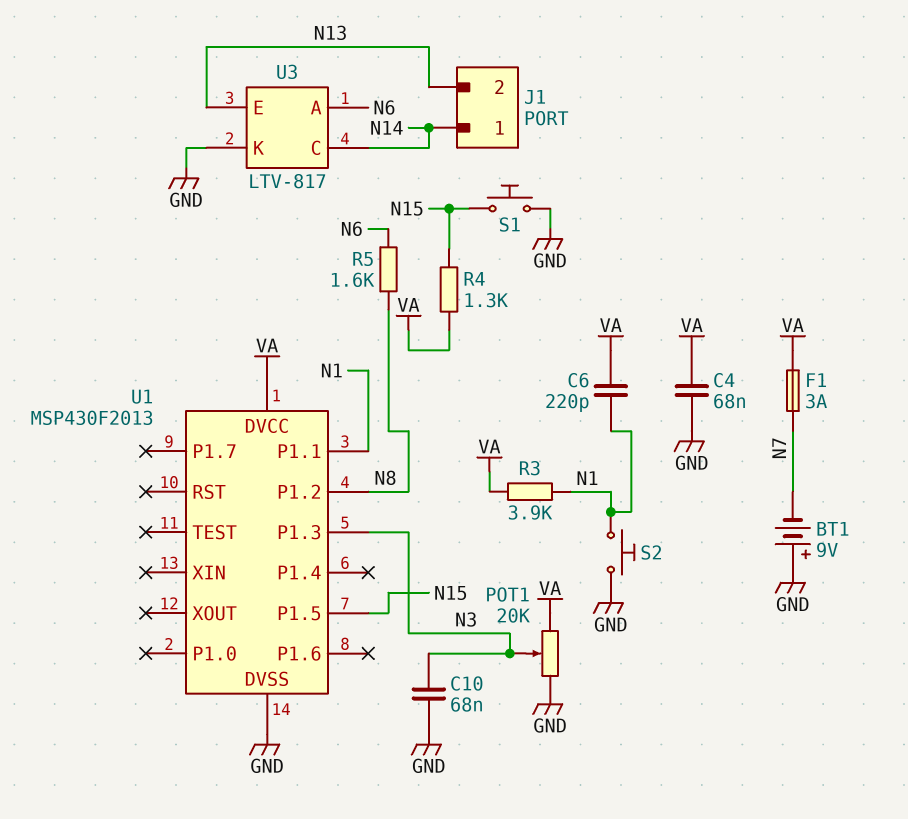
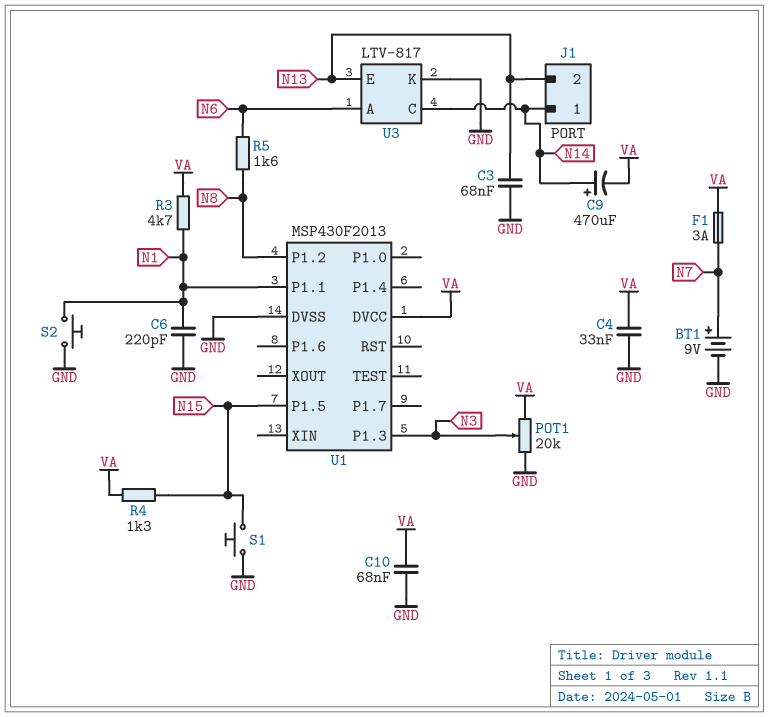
BT1: 9V (plus GND, minus N7) -> 9V (plus N7, minus GND)
C3: none -> 68nF (GND, N13)
C4: 68nF (GND, VA) -> 33nF (GND, VA)
C6: 220pF (N1, VA) -> 220pF (GND, N1)
C9: none -> 470uF (plus N14, minus VA)
C10: 68nF (GND, N3) -> 68nF (GND, VA)
R3: 3.9k (N1, VA) -> 4.7k (N1, VA)

